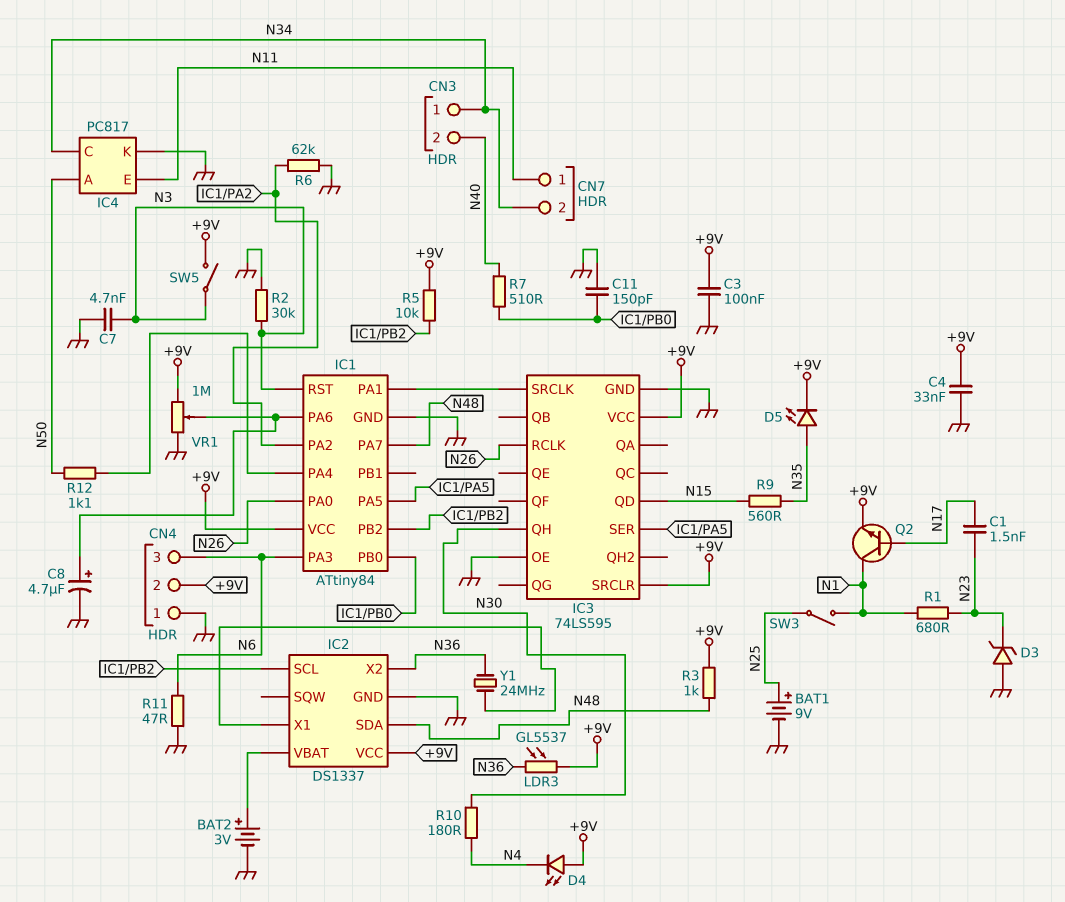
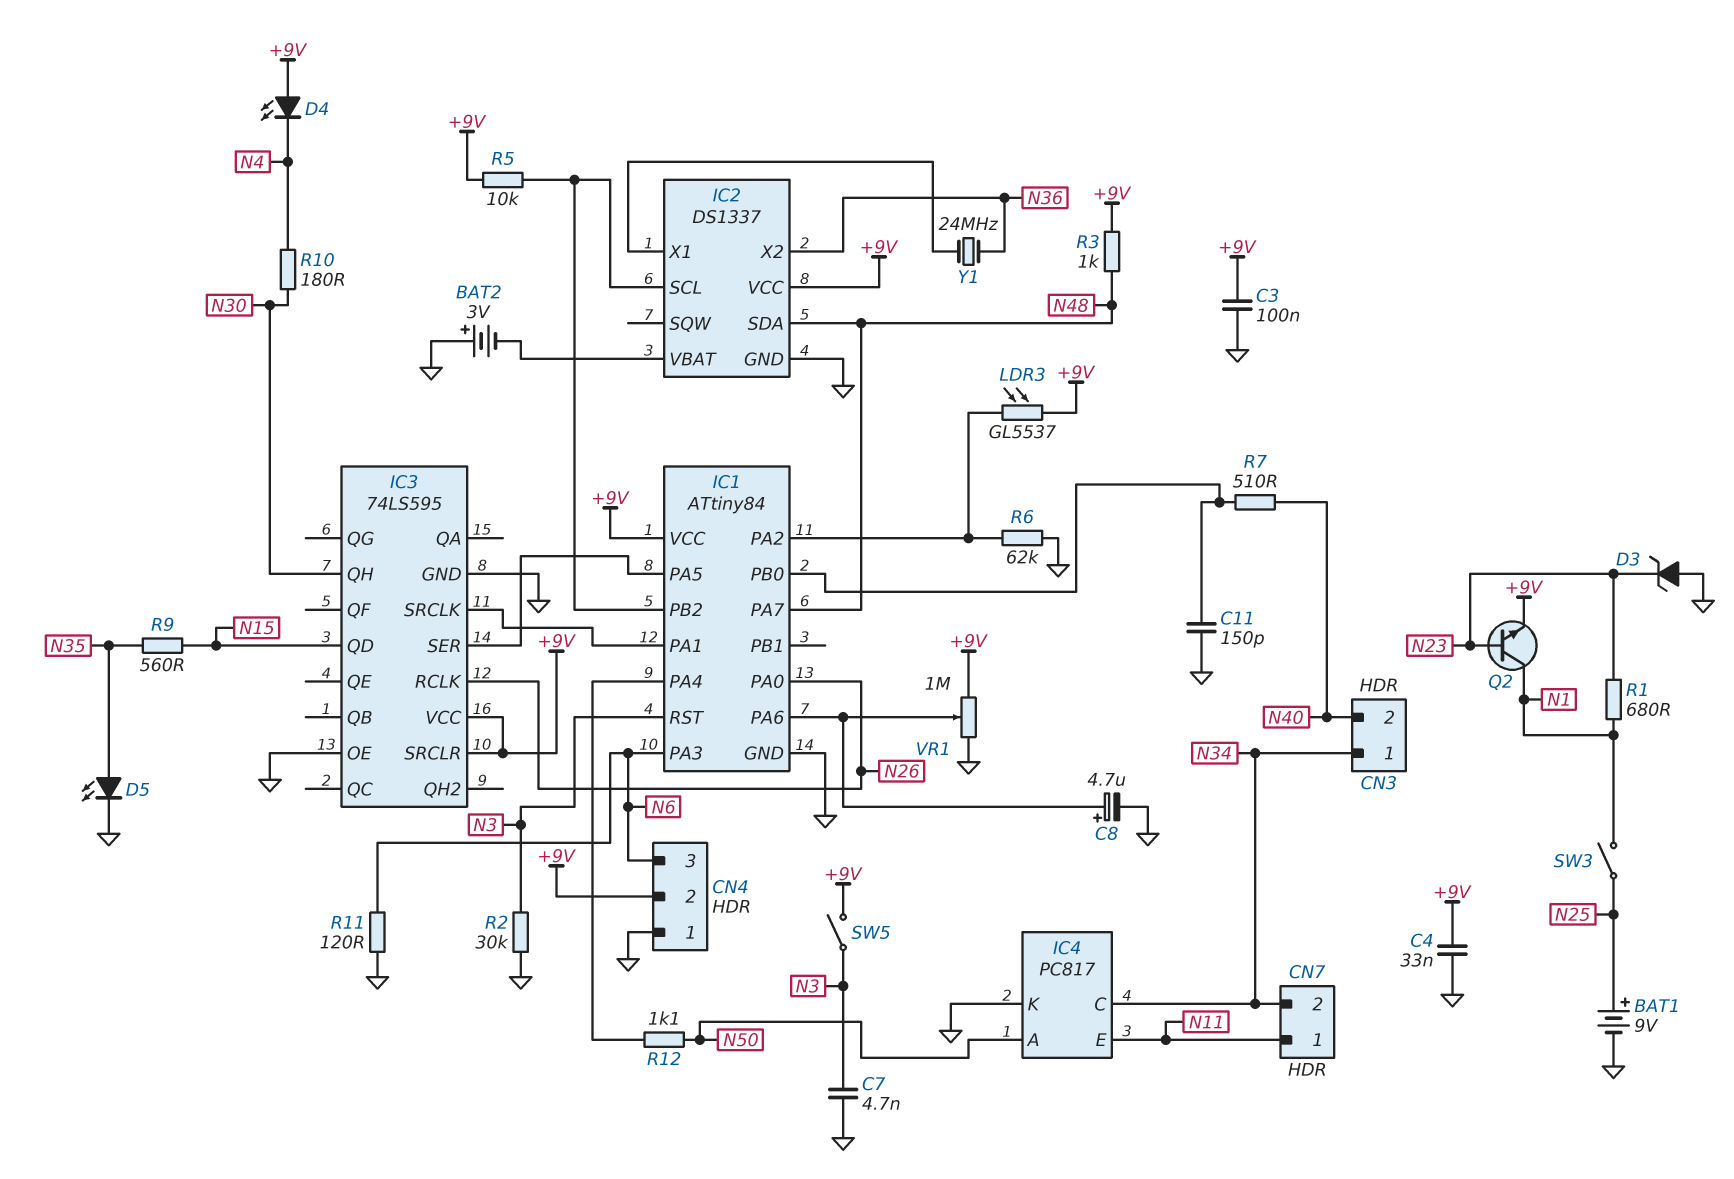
BAT2: 3V (plus IC2/VBAT, minus GND) -> 3V (plus GND, minus IC2/VBAT)
C1: 1.5nF (N17, N23) -> none
D5: LED (A N35, K +9V) -> LED (A N35, K GND)
LDR3: GL5537 (+9V, N36) -> GL5537 (+9V, IC1/PA2)
Q2: NPN (B N17, C N1, E +9V) -> NPN (B N23, C N1, E +9V)
R11: 47 (GND, N6) -> 120 (GND, N6)

